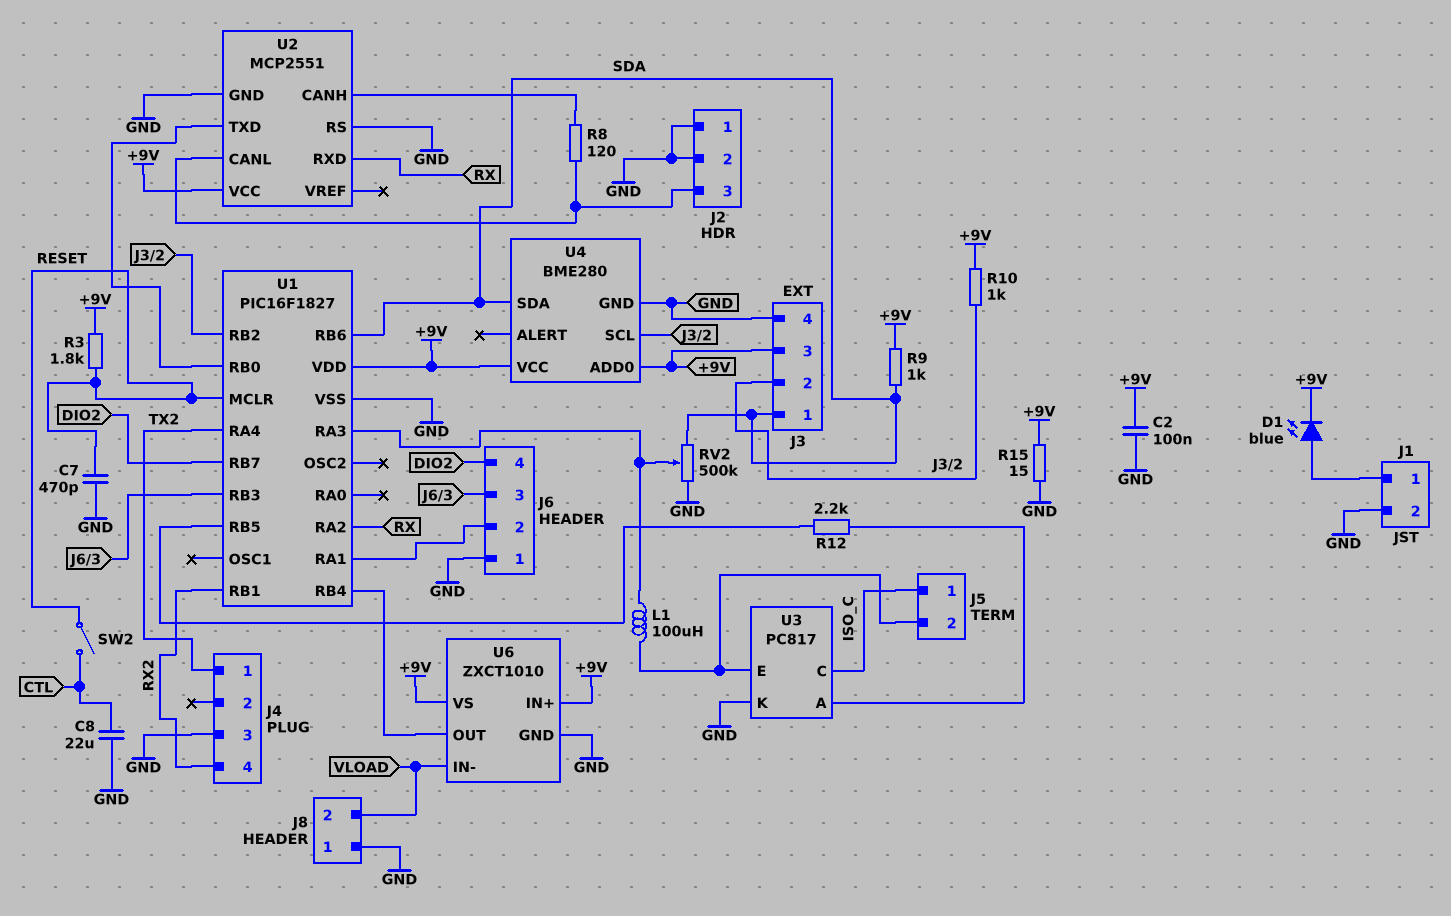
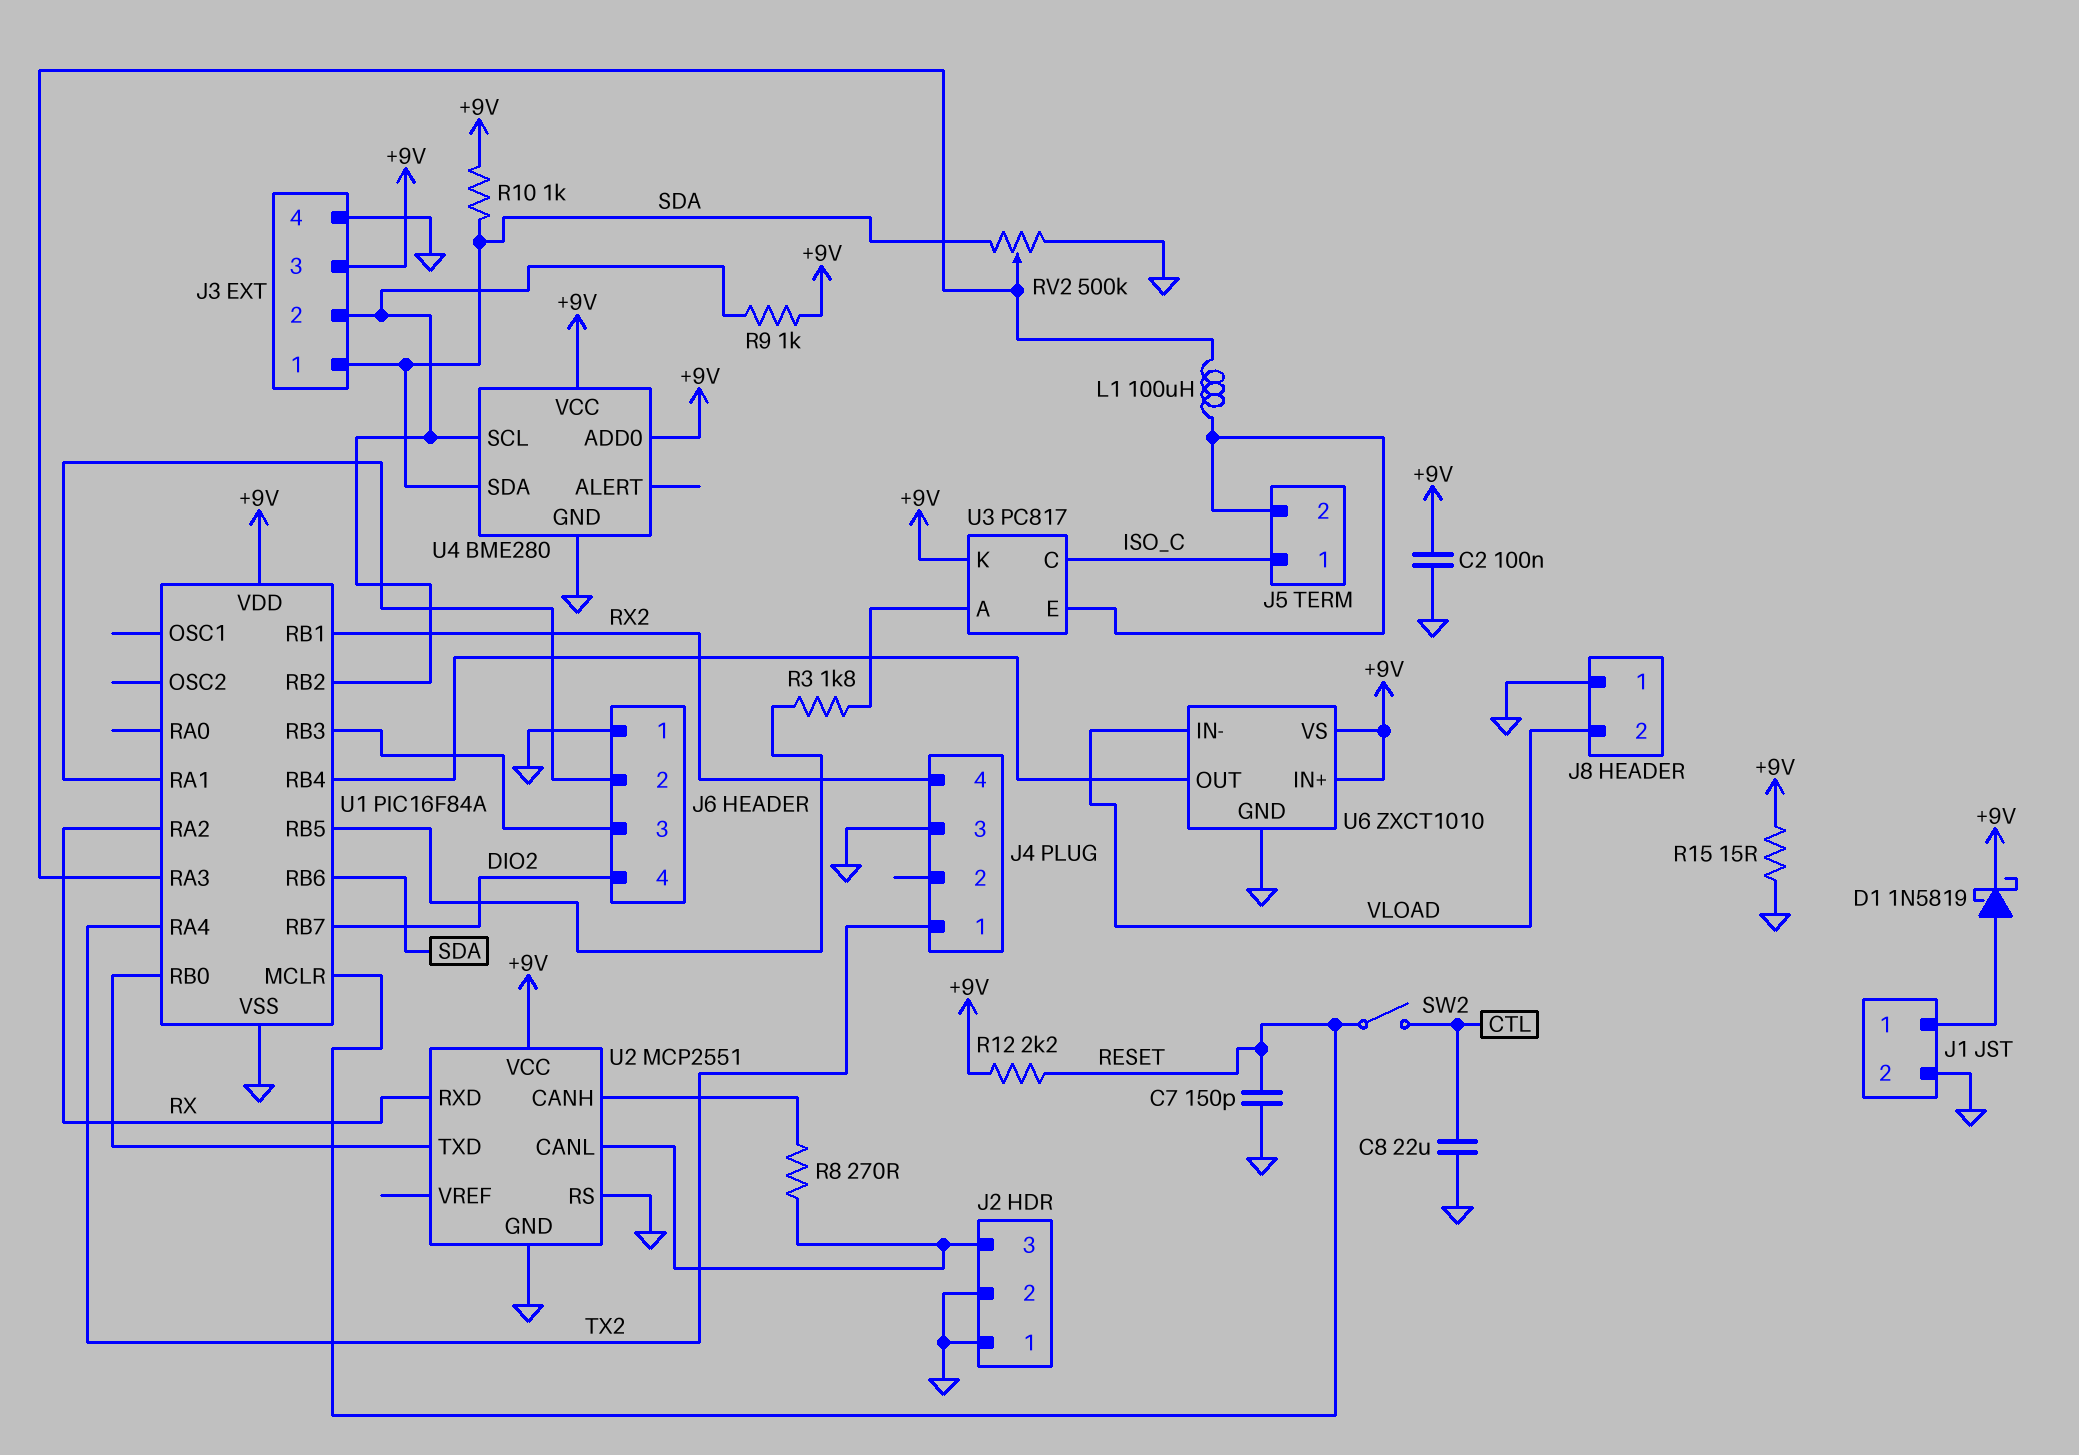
C7: 470pF (GND, RESET) -> 150pF (GND, RESET)
D1: LED blue (A J1/1, K +9V) -> schottky 1N5819 (A J1/1, K +9V)
R3: 1.8k (+9V, RESET) -> 1.8k (U1/RB5, U3/A)
R8: 120 (J2/3, U2/CANH) -> 270 (J2/3, U2/CANH)
R9: 1k (+9V, SDA) -> 1k (+9V, J3/2)
R10: 1k (+9V, J3/2) -> 1k (+9V, SDA)
R12: 2.2k (U1/RB5, U3/A) -> 2.2k (+9V, RESET)
U1: PIC16F1827 -> PIC16F84A
U3 pin K: GND -> +9V

